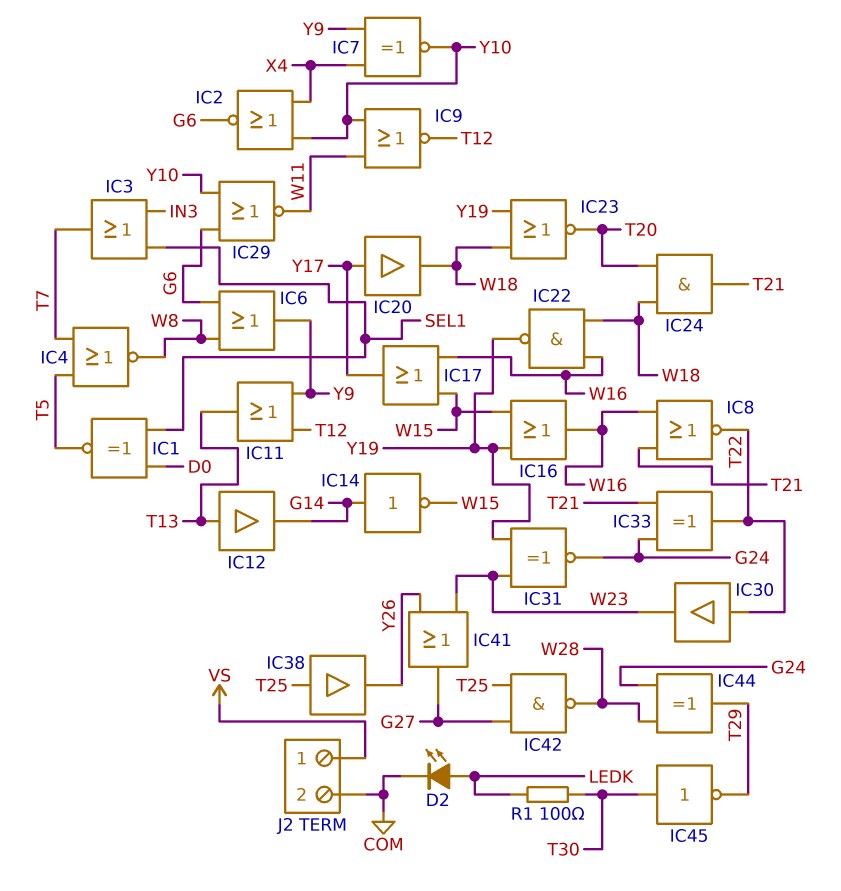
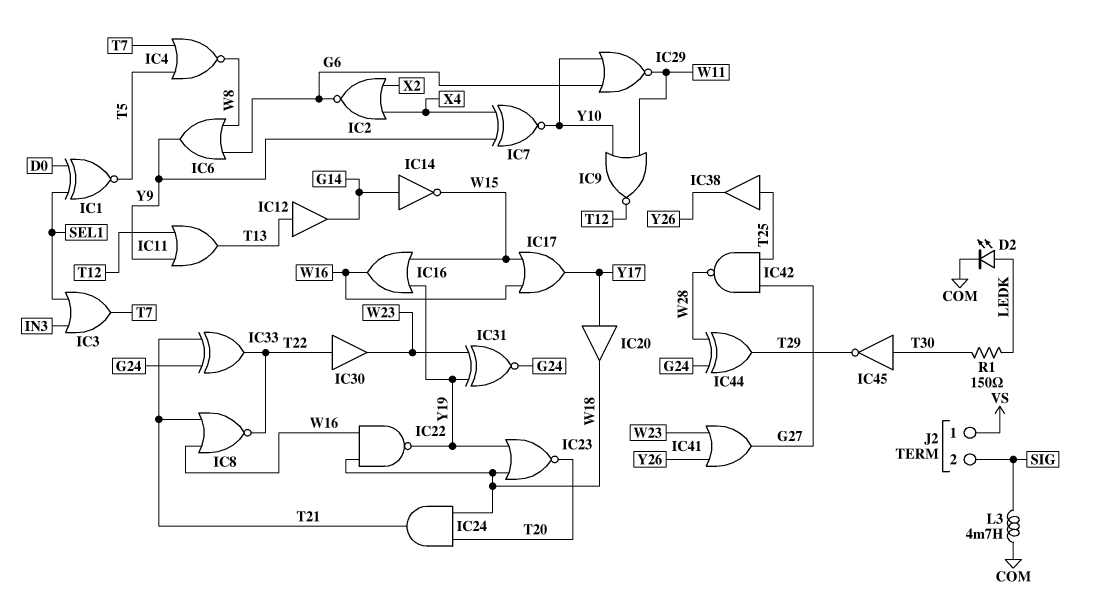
IC2: NOR (in X4, in Y10, out G6) -> NOR (in X2, in X4, out G6)
J2 pin 2: COM -> SIG
L3: none -> 4.7mH (COM, SIG)
R1: 100 (LEDK, T30) -> 150 (LEDK, T30)

